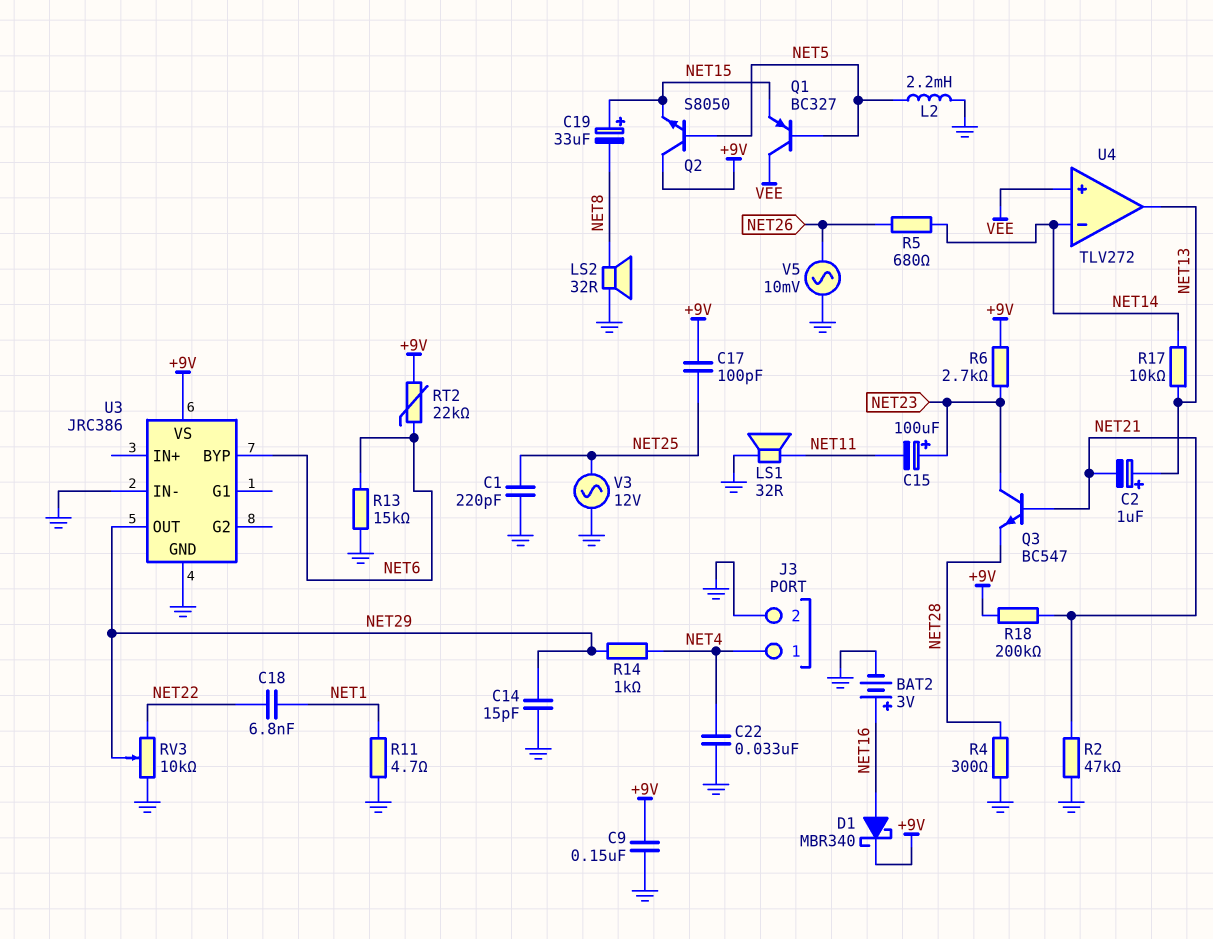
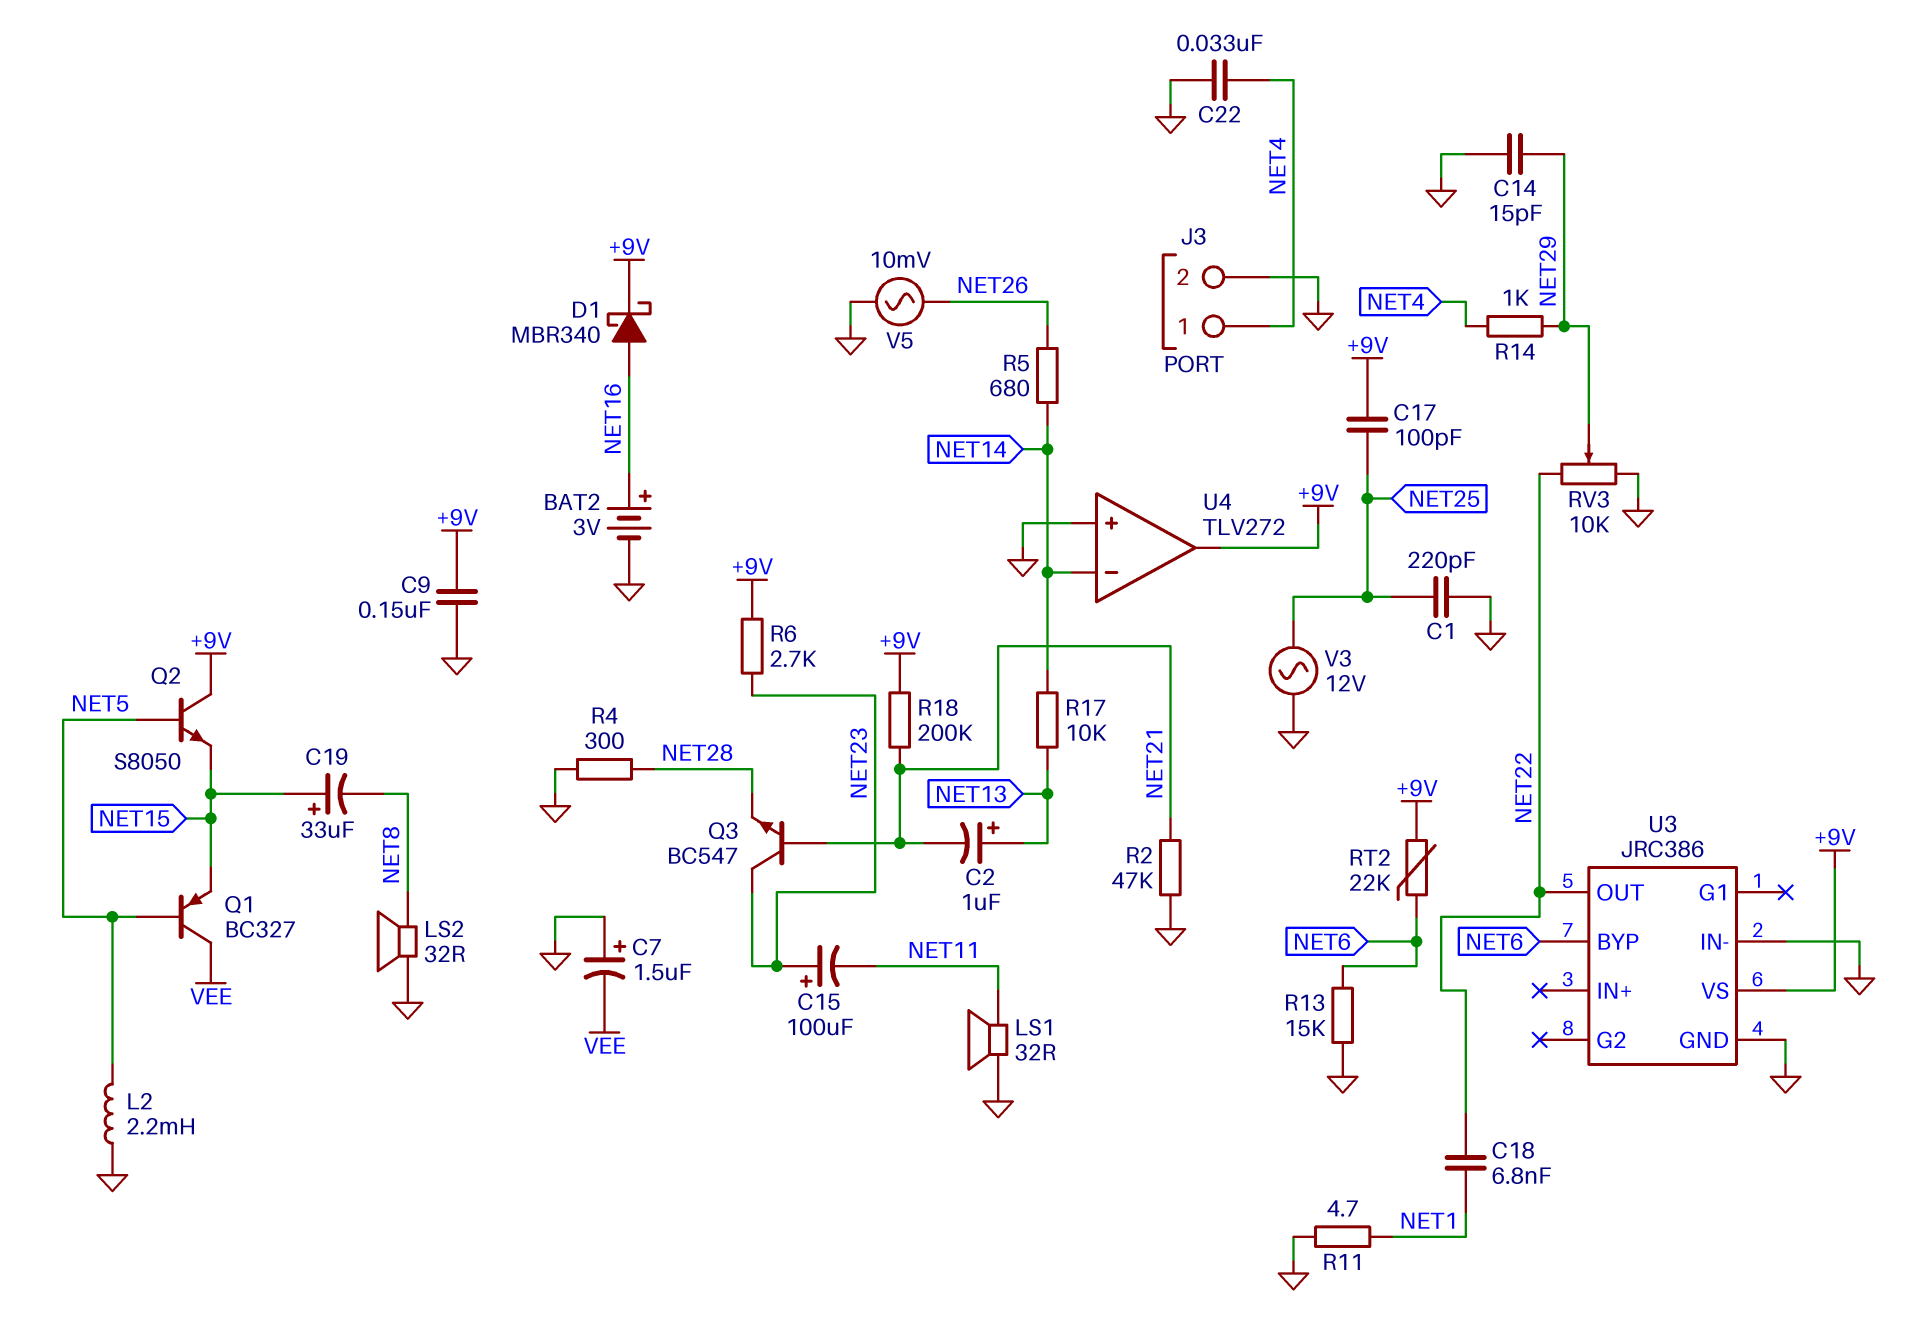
C7: none -> 1.5uF (plus GND, minus VEE)
U3 pin OUT: NET29 -> NET22
U4 pin in+: VEE -> GND
U4 pin out: NET13 -> +9V

